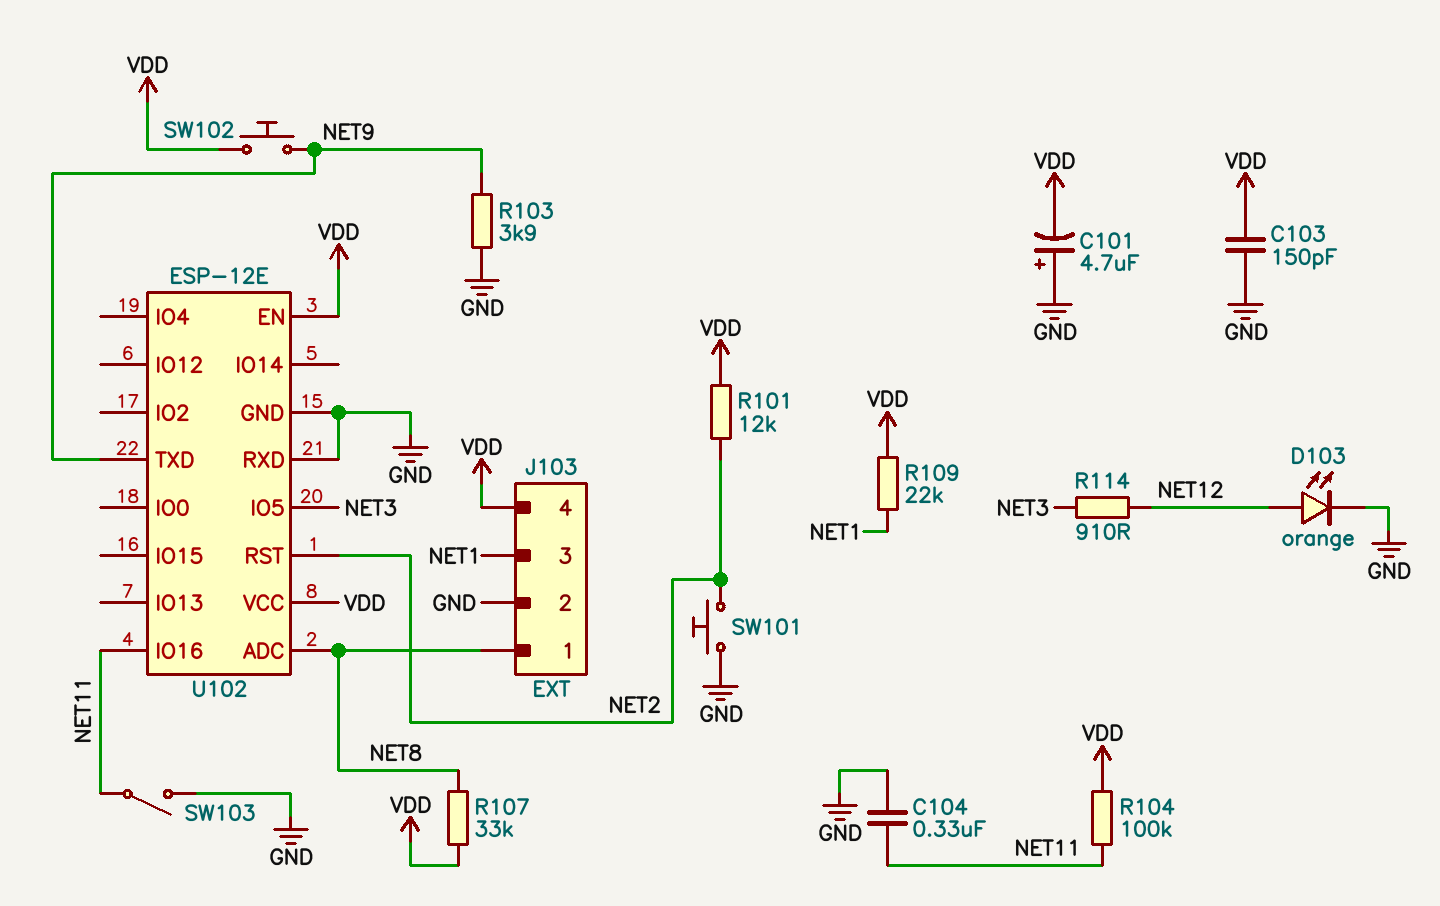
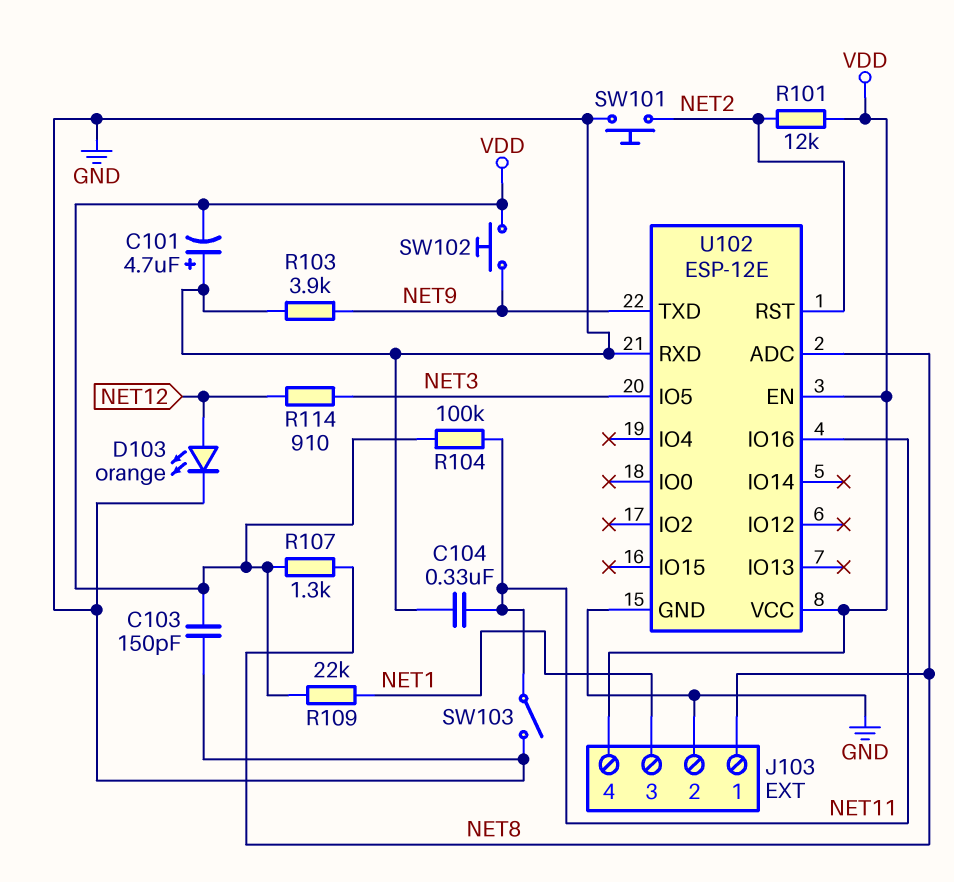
R107: 33k (NET8, VDD) -> 1.3k (NET8, VDD)

